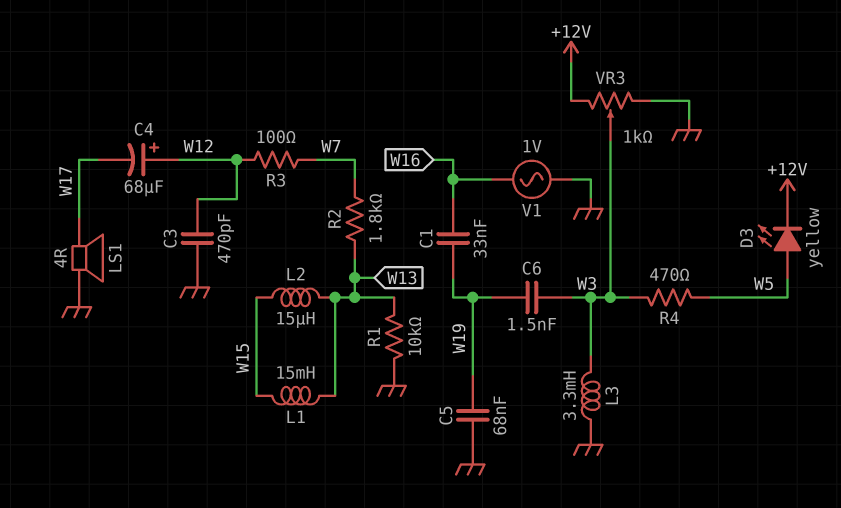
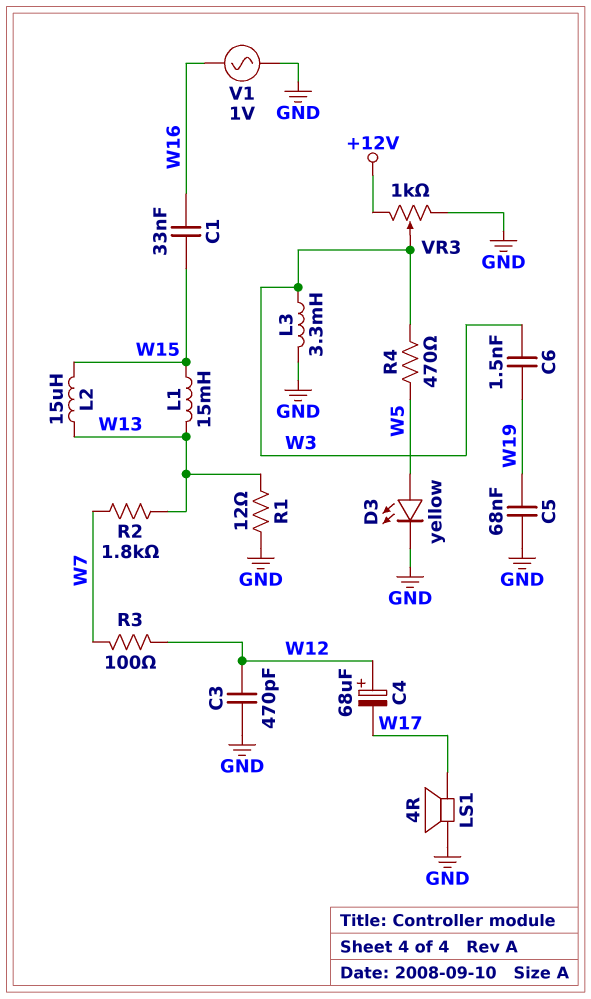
C1: 33nF (W16, W19) -> 33nF (W15, W16)
D3: LED yellow (A W5, K +12V) -> LED yellow (A W5, K GND)
R1: 10k (GND, W13) -> 12 (GND, W13)

